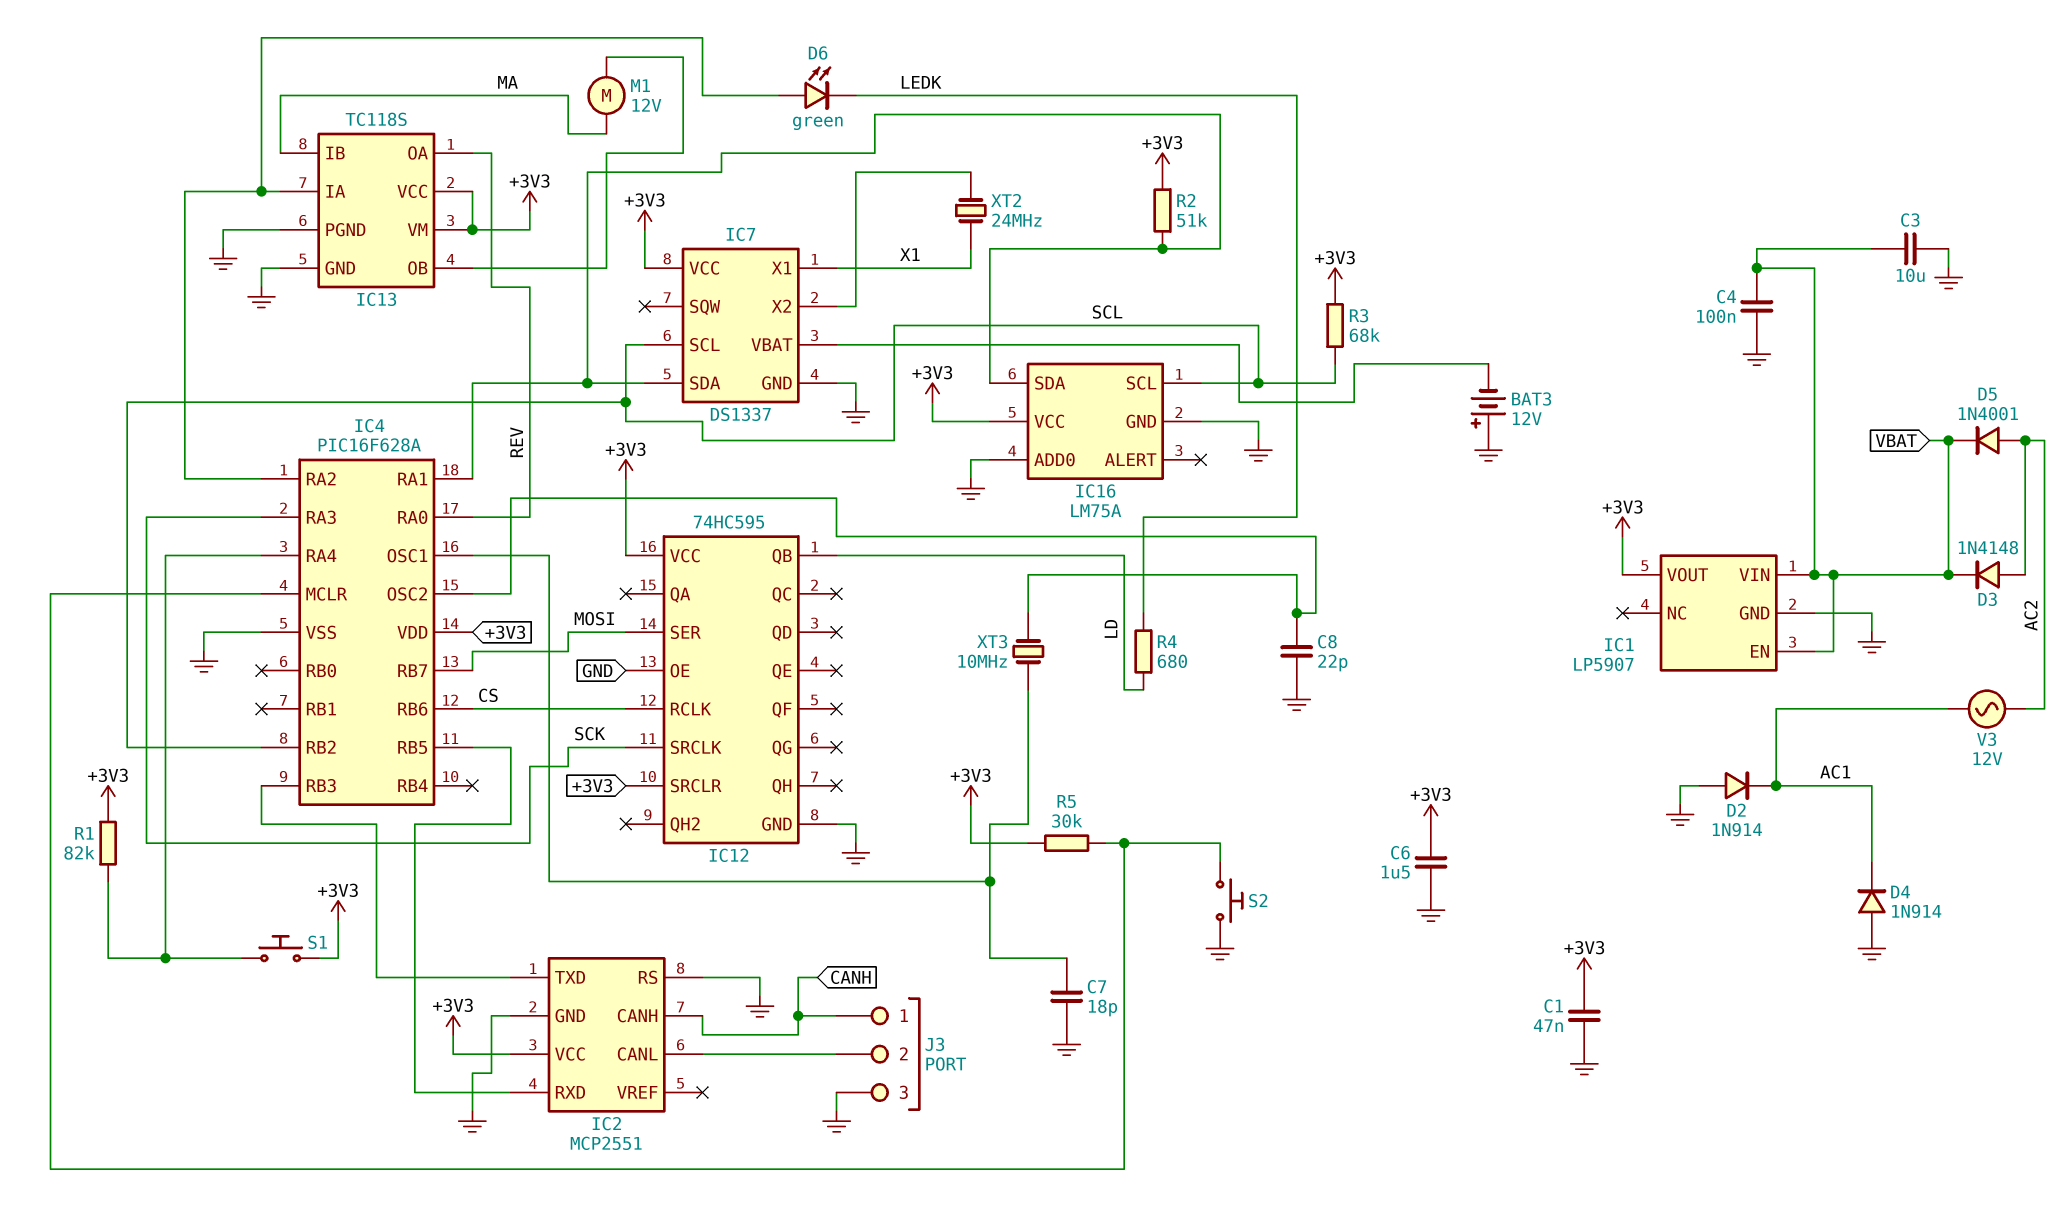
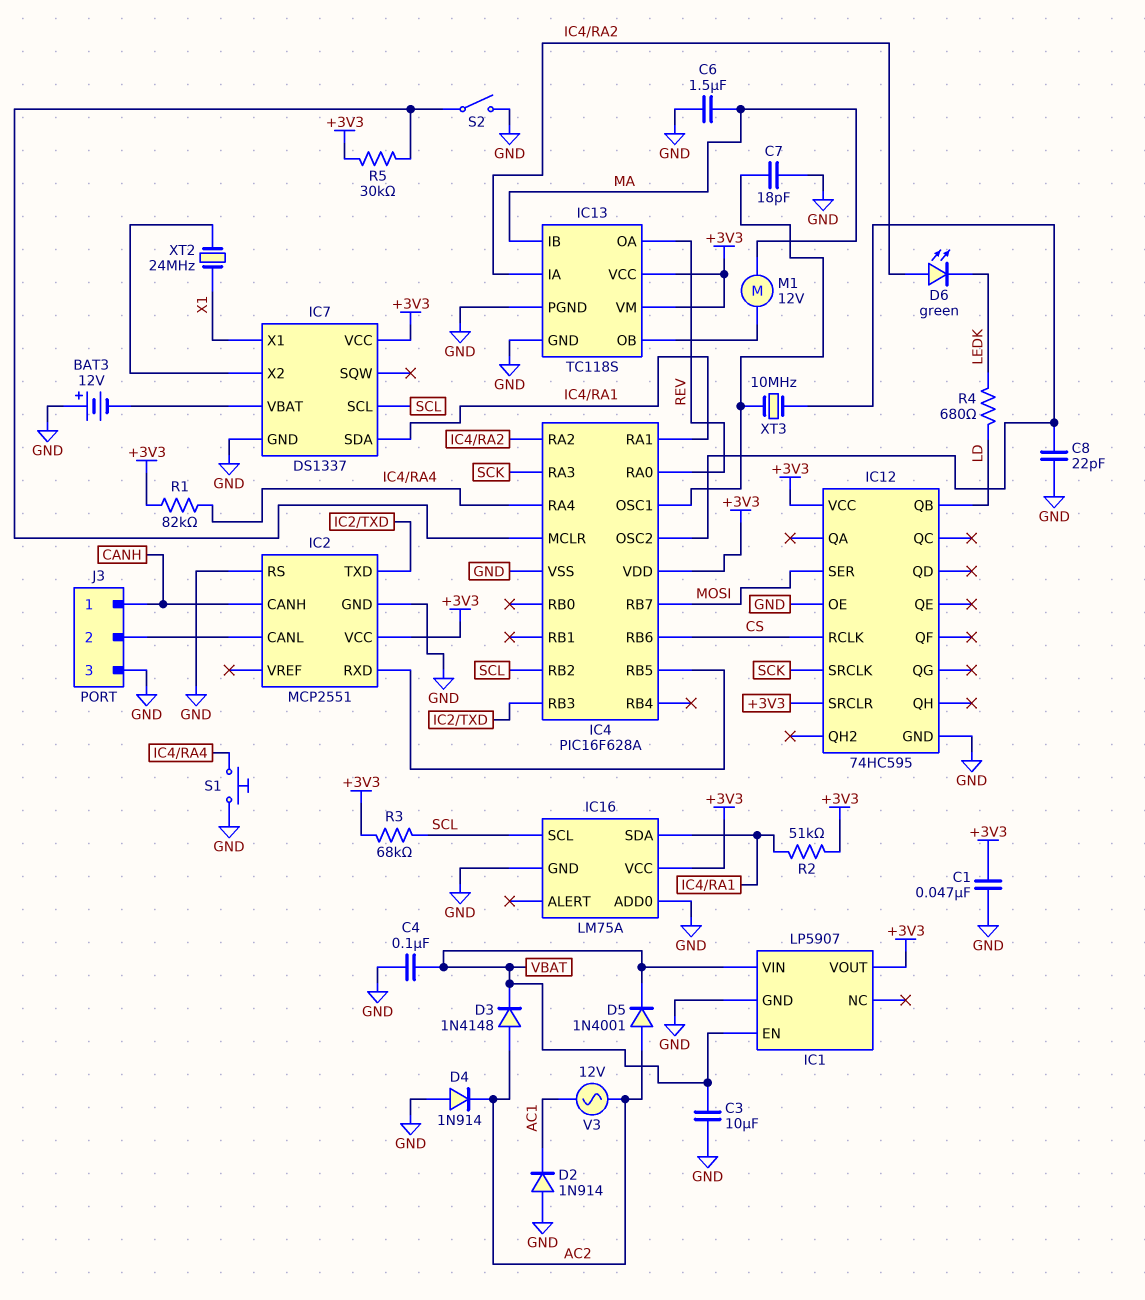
C6: 1.5uF (+3V3, GND) -> 1.5uF (GND, MA)
D4: diode 1N914 (A GND, K AC1) -> diode 1N914 (A GND, K AC2)
S1: button (+3V3, IC4/RA4) -> button (GND, IC4/RA4)
S2: button (GND, IC4/MCLR) -> switch (GND, IC4/MCLR)

